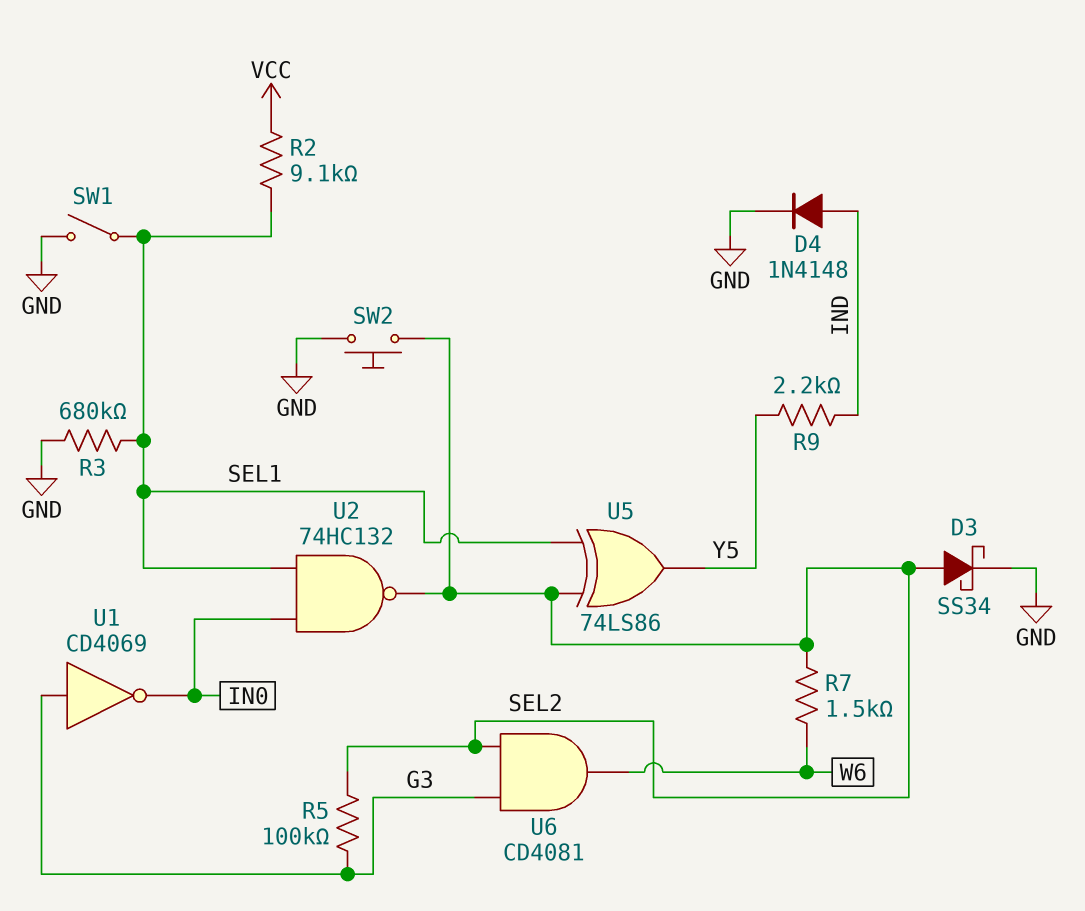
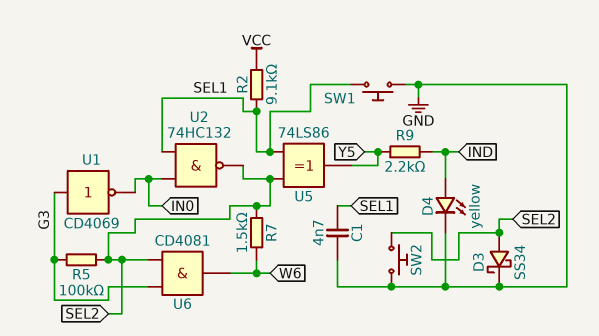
C1: none -> 4.7nF (GND, SEL1)
D4: diode 1N4148 (A IND, K GND) -> LED yellow (A IND, K GND)
R3: 680k (GND, SEL1) -> none
SW1: switch (GND, SEL1) -> button (GND, SEL1)

